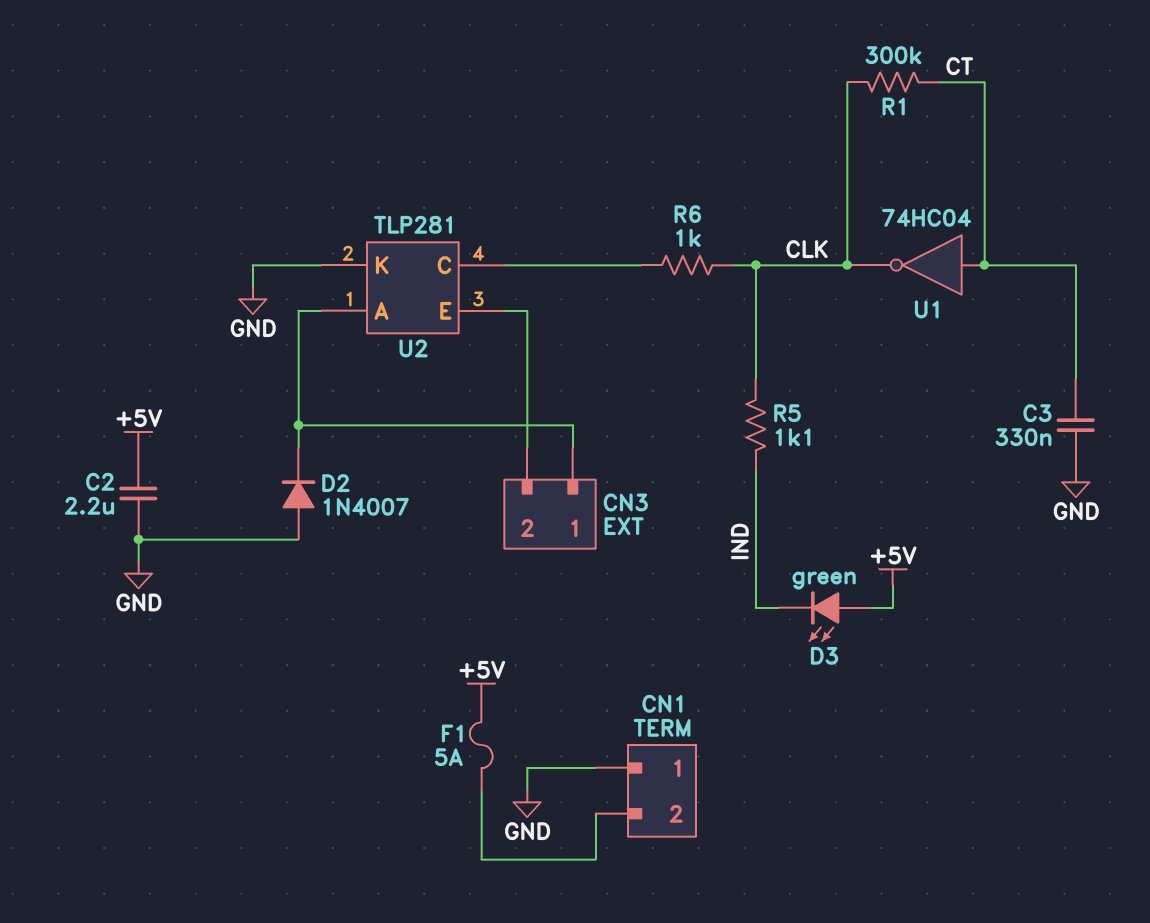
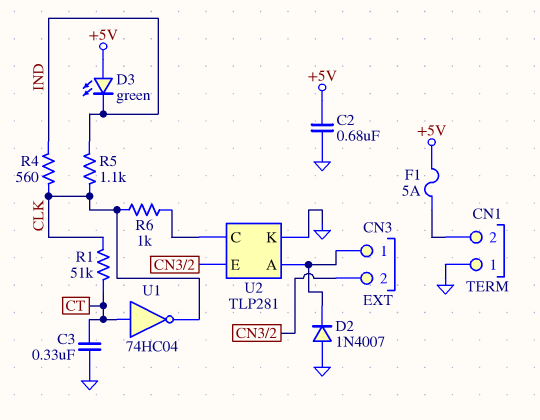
C2: 2.2uF (+5V, GND) -> 680nF (+5V, GND)
R1: 300k (CLK, CT) -> 51k (CLK, CT)
R4: none -> 560 (CLK, IND)

